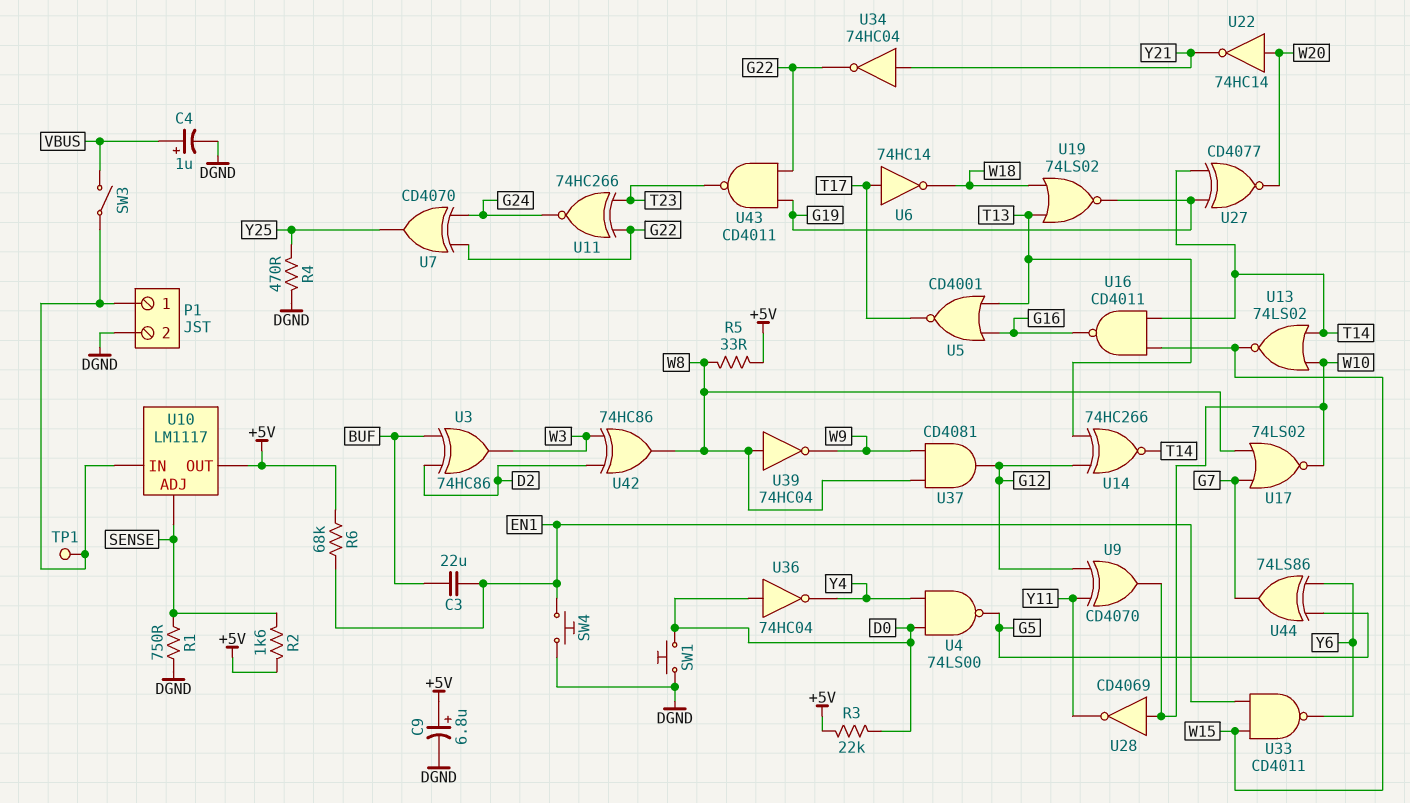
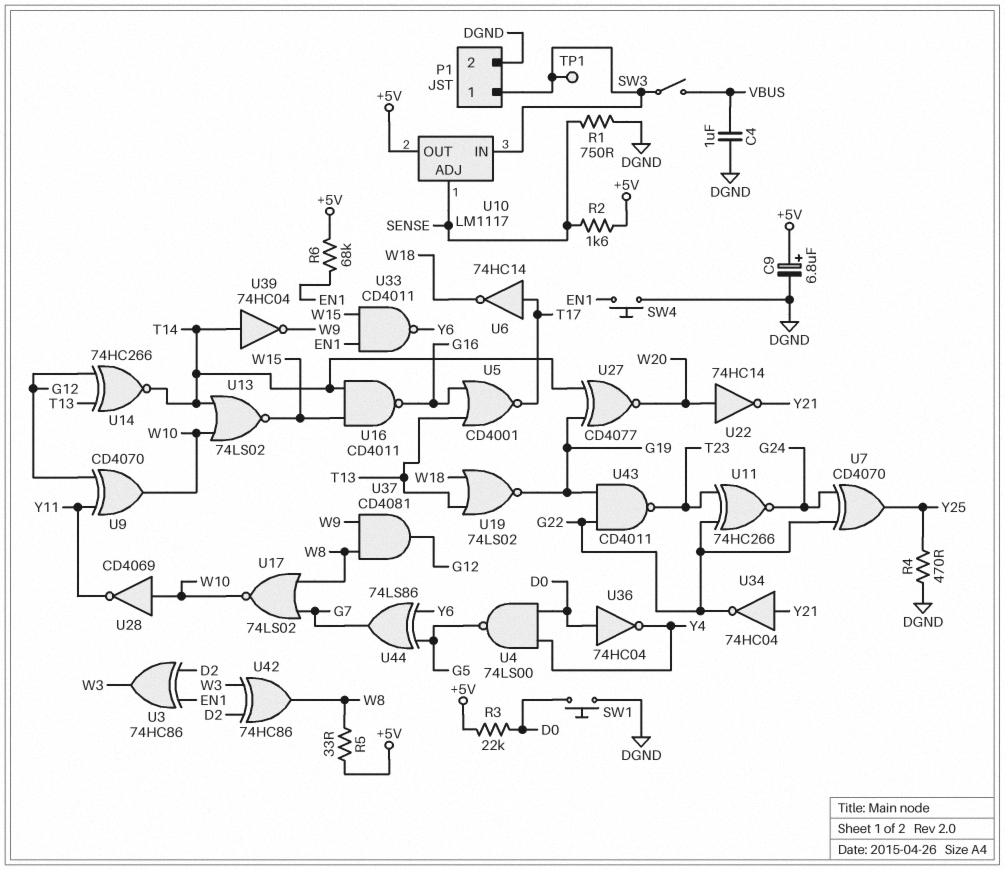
C3: 22uF (BUF, EN1) -> none
C4: 1uF (plus VBUS, minus DGND) -> 1uF (DGND, VBUS)
U3: XOR 74HC86 (in BUF, in D2, out W3) -> XOR 74HC86 (in D2, in EN1, out W3)
U39: NOT 74HC04 (in W8, out W9) -> NOT 74HC04 (in T14, out W9)

